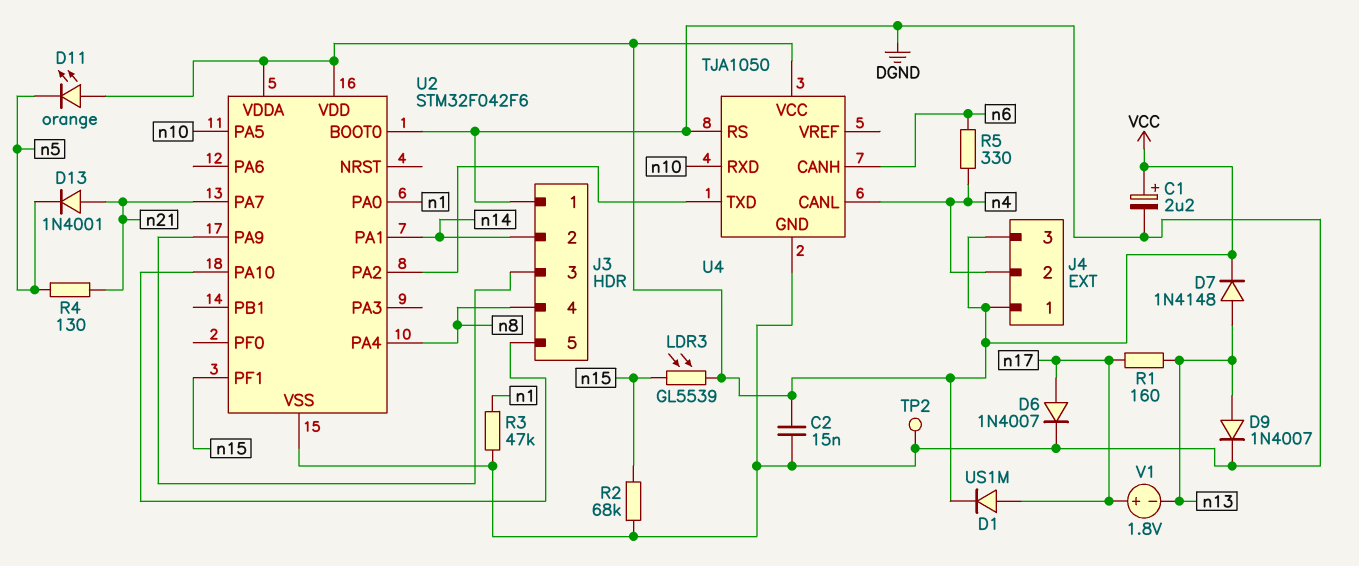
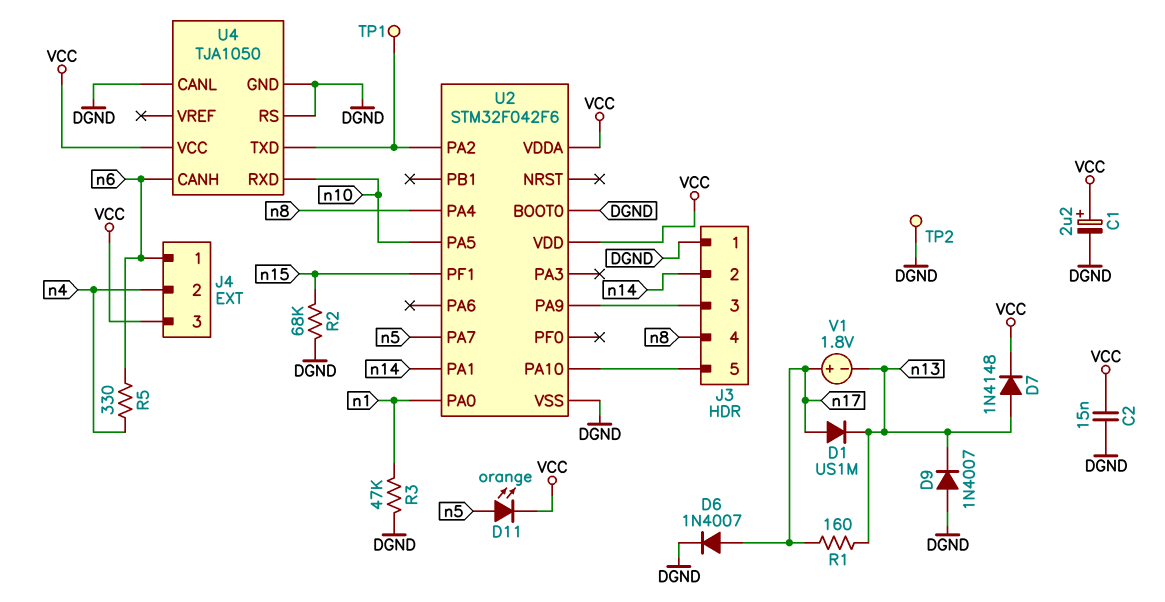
D1: diode US1M (A n17, K VCC) -> diode US1M (A n17, K n13)
D9: diode 1N4007 (A n13, K DGND) -> diode 1N4007 (A DGND, K n13)
D11: LED orange (A VCC, K n5) -> LED orange (A n5, K VCC)
D13: diode 1N4001 (A n21, K n5) -> none
J4 pin 1: VCC -> n6
LDR3: GL5539 (VCC, n15) -> none
R4: 130 (n5, n21) -> none
TP1: none -> test point (U2/PA2)
U2 pin PA7: n21 -> n5
U4 pin CANL: n4 -> DGND

